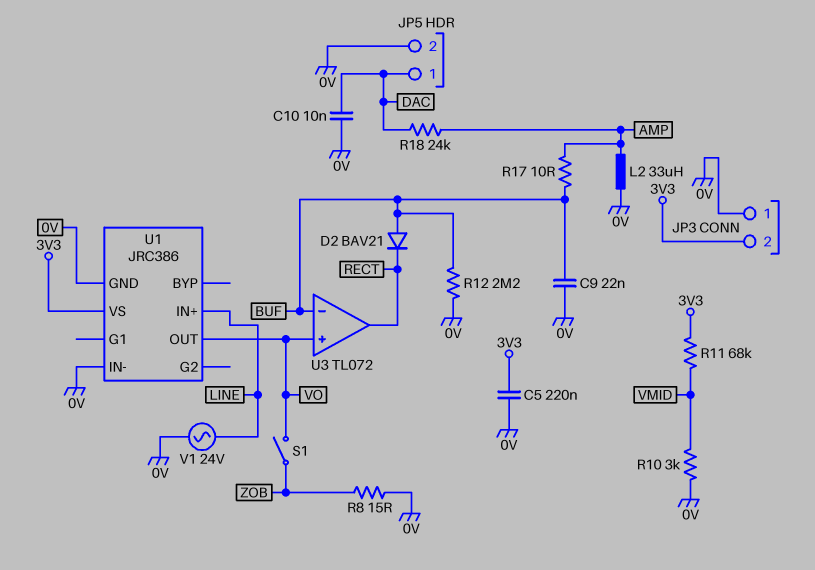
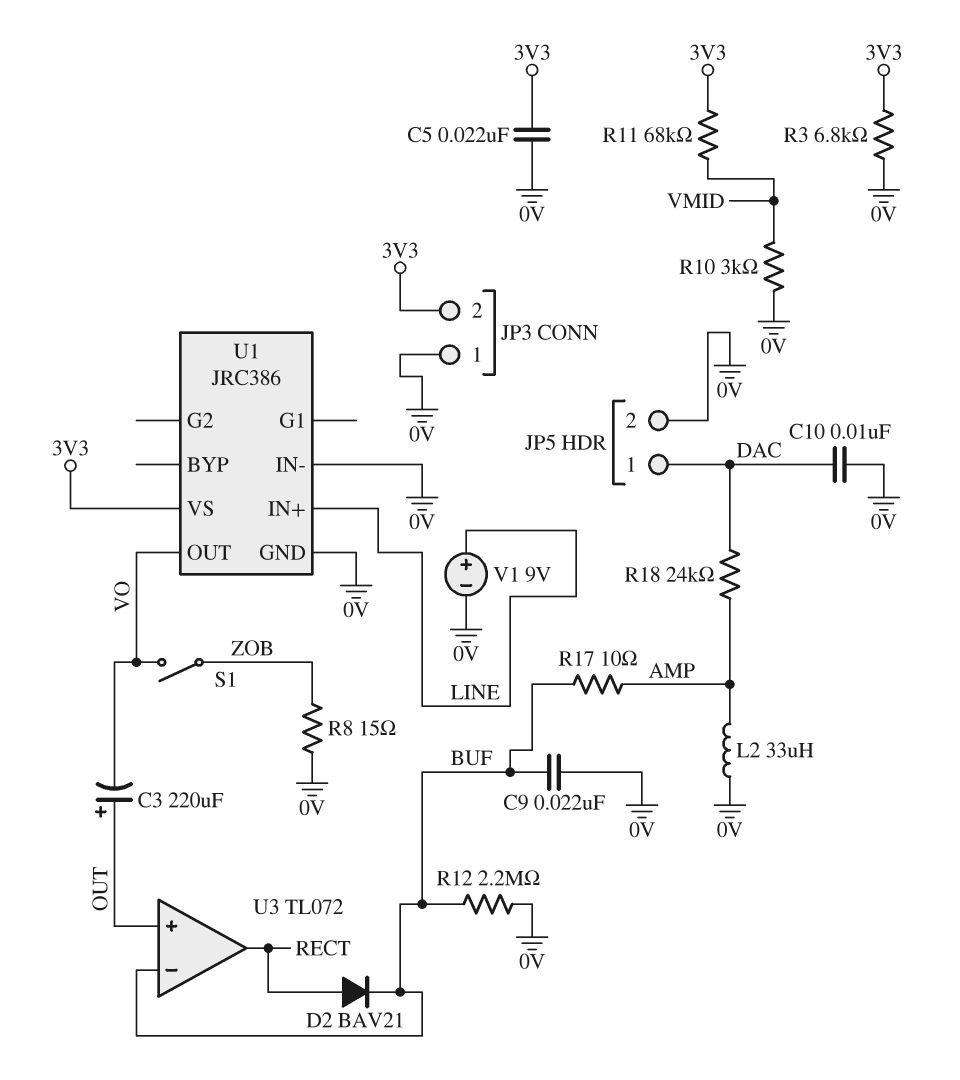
C3: none -> 220uF (plus OUT, minus VO)
C5: 220nF (0V, 3V3) -> 22nF (0V, 3V3)
D2: diode BAV21 (A BUF, K RECT) -> diode BAV21 (A RECT, K BUF)
R3: none -> 6.8k (0V, 3V3)
U3 pin in+: VO -> OUT
V1: AC 24V (0V, LINE) -> 9V (plus LINE, minus 0V)

